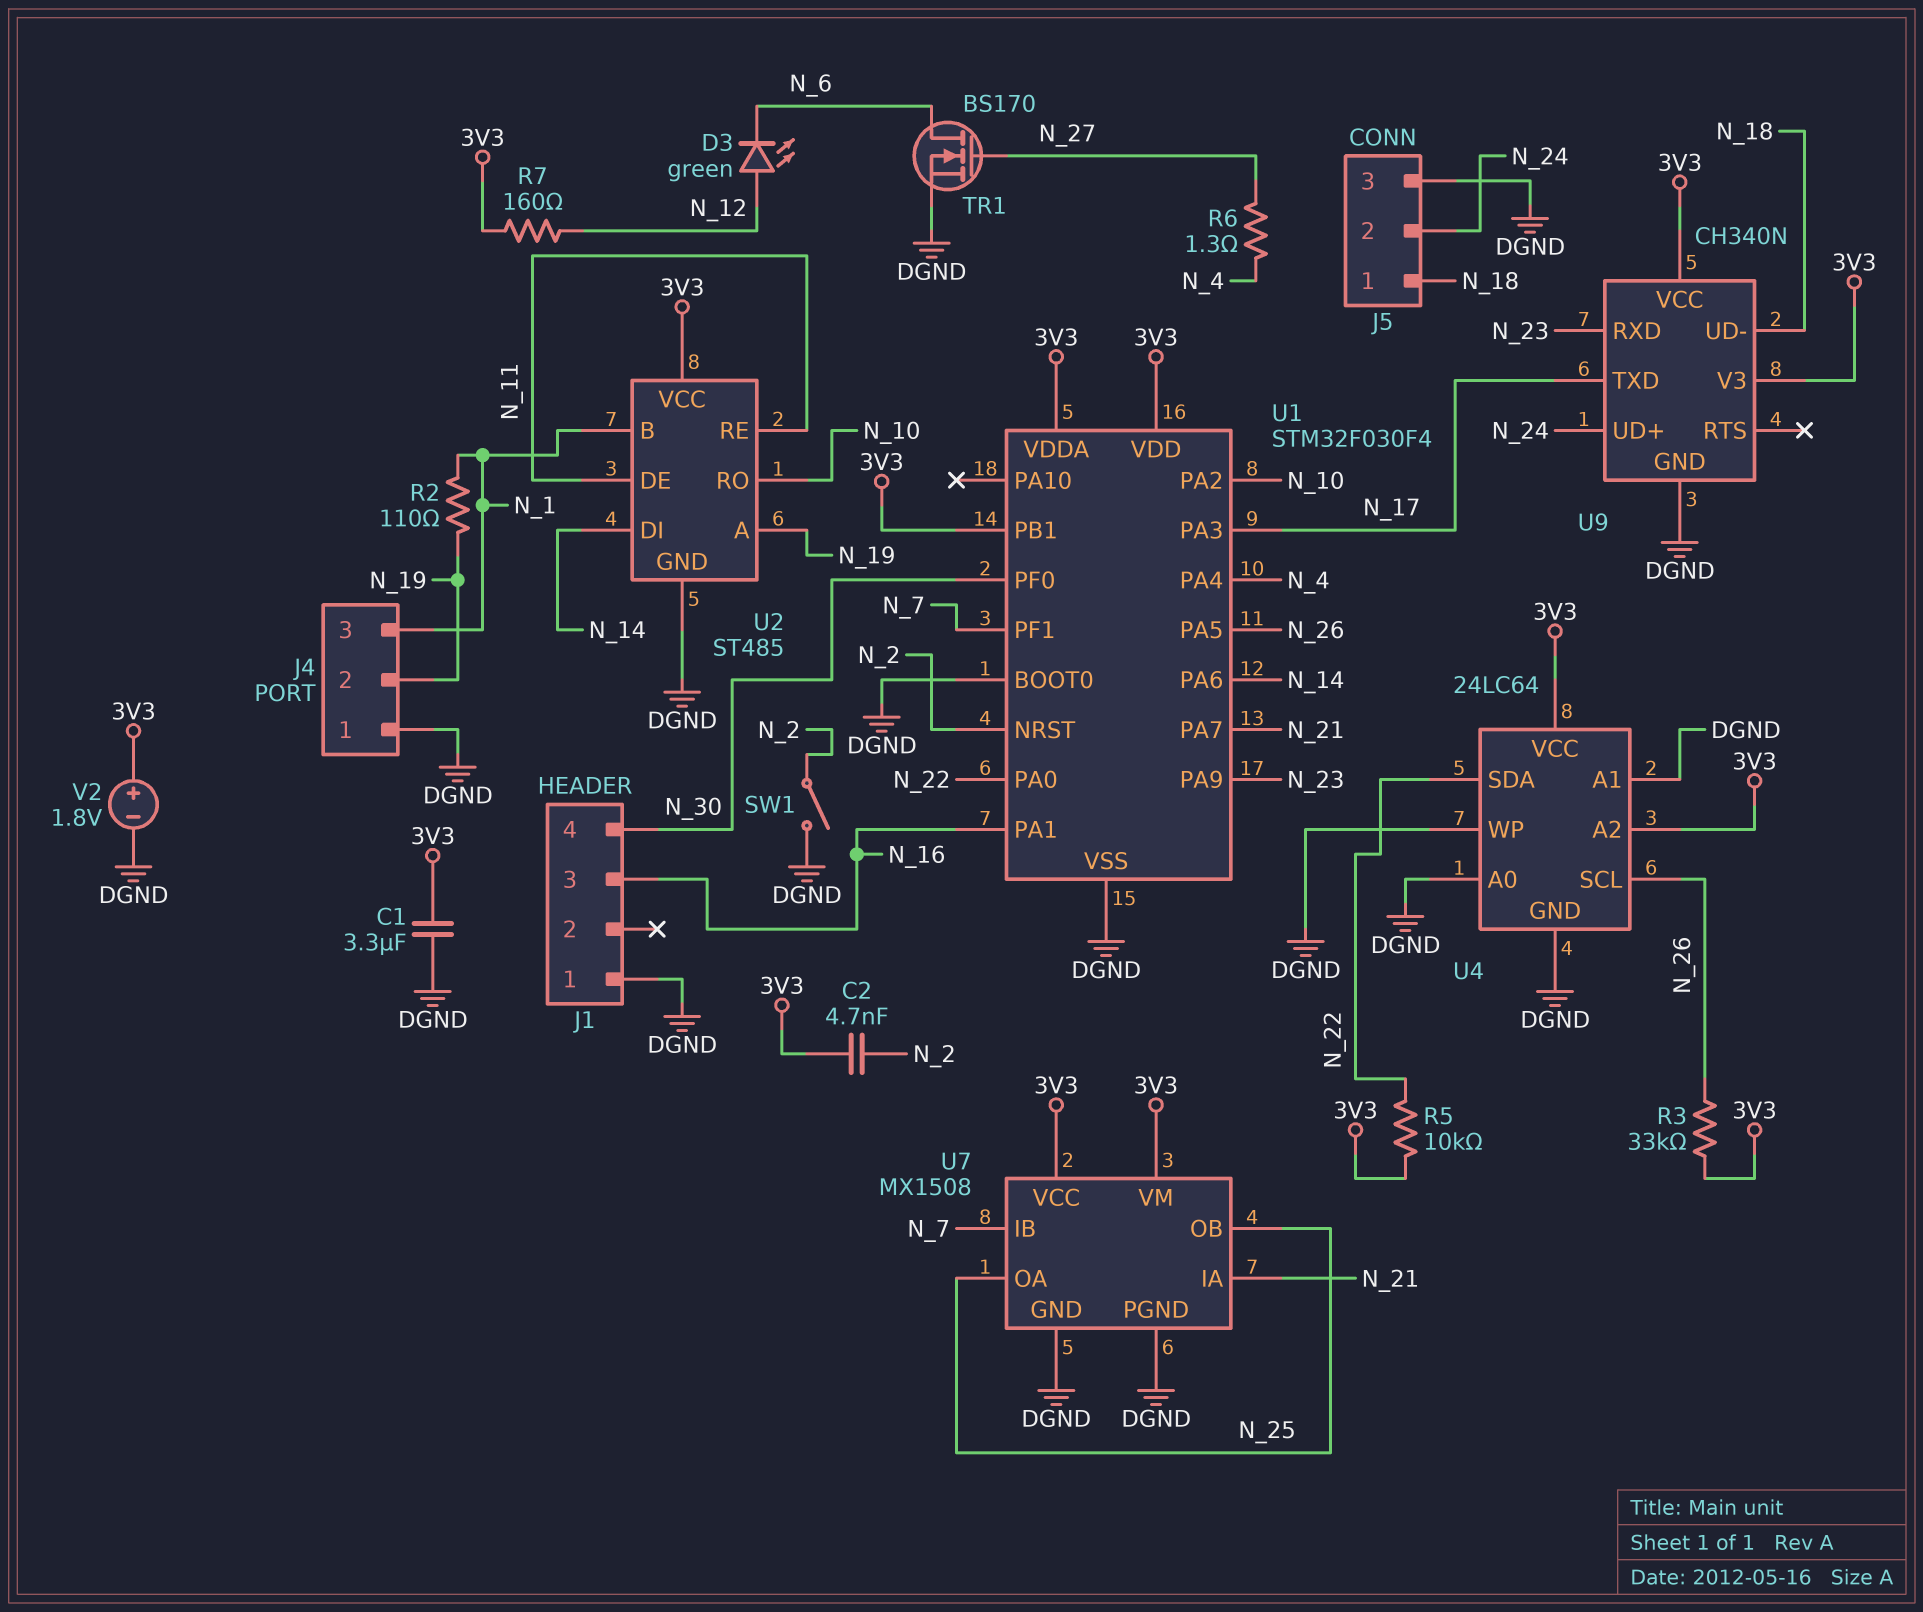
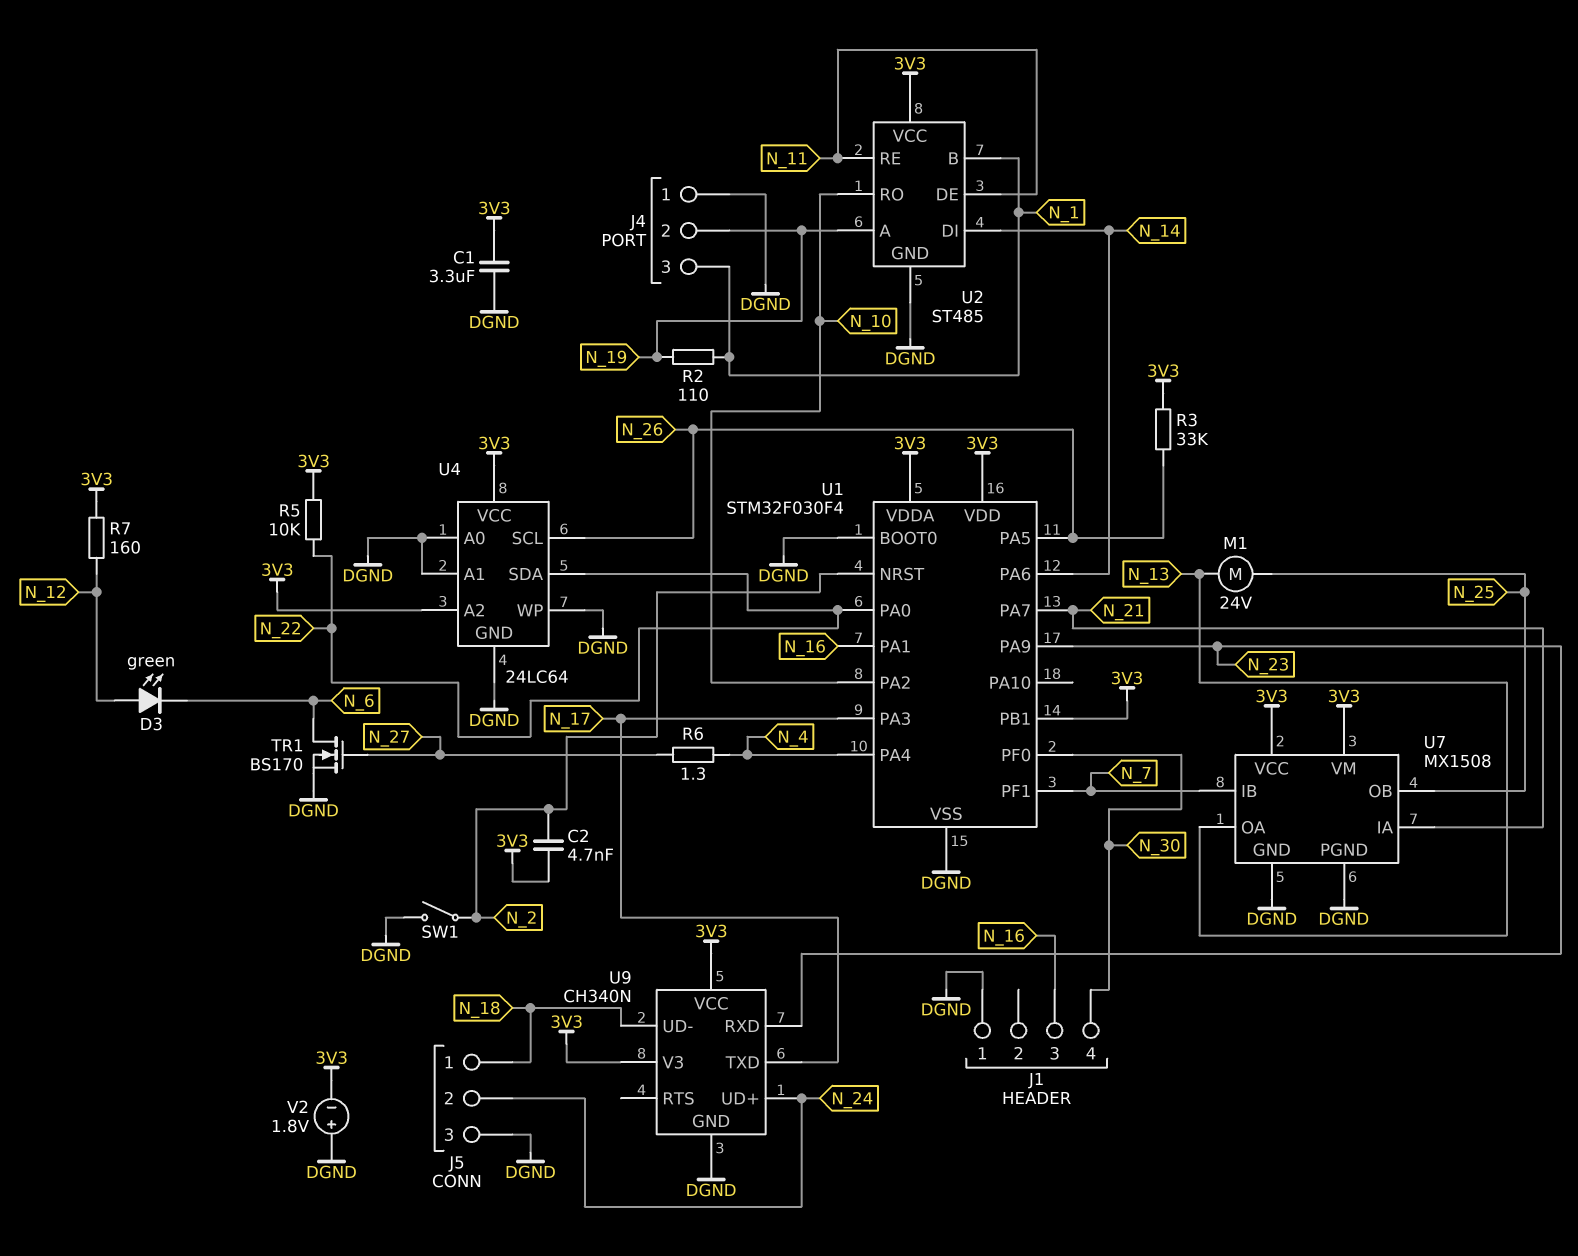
M1: none -> motor 24V (N_13, N_25)
U7 pin OA: N_25 -> N_13
V2: 1.8V (plus 3V3, minus DGND) -> 1.8V (plus DGND, minus 3V3)

